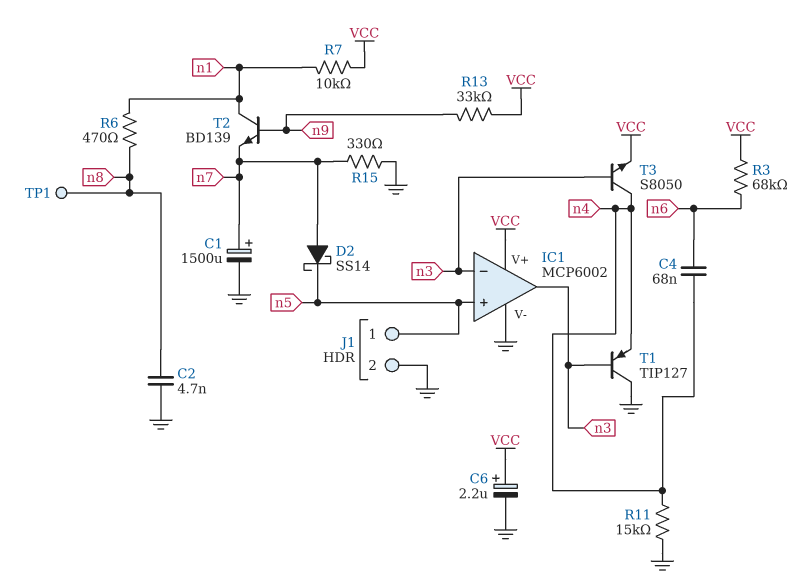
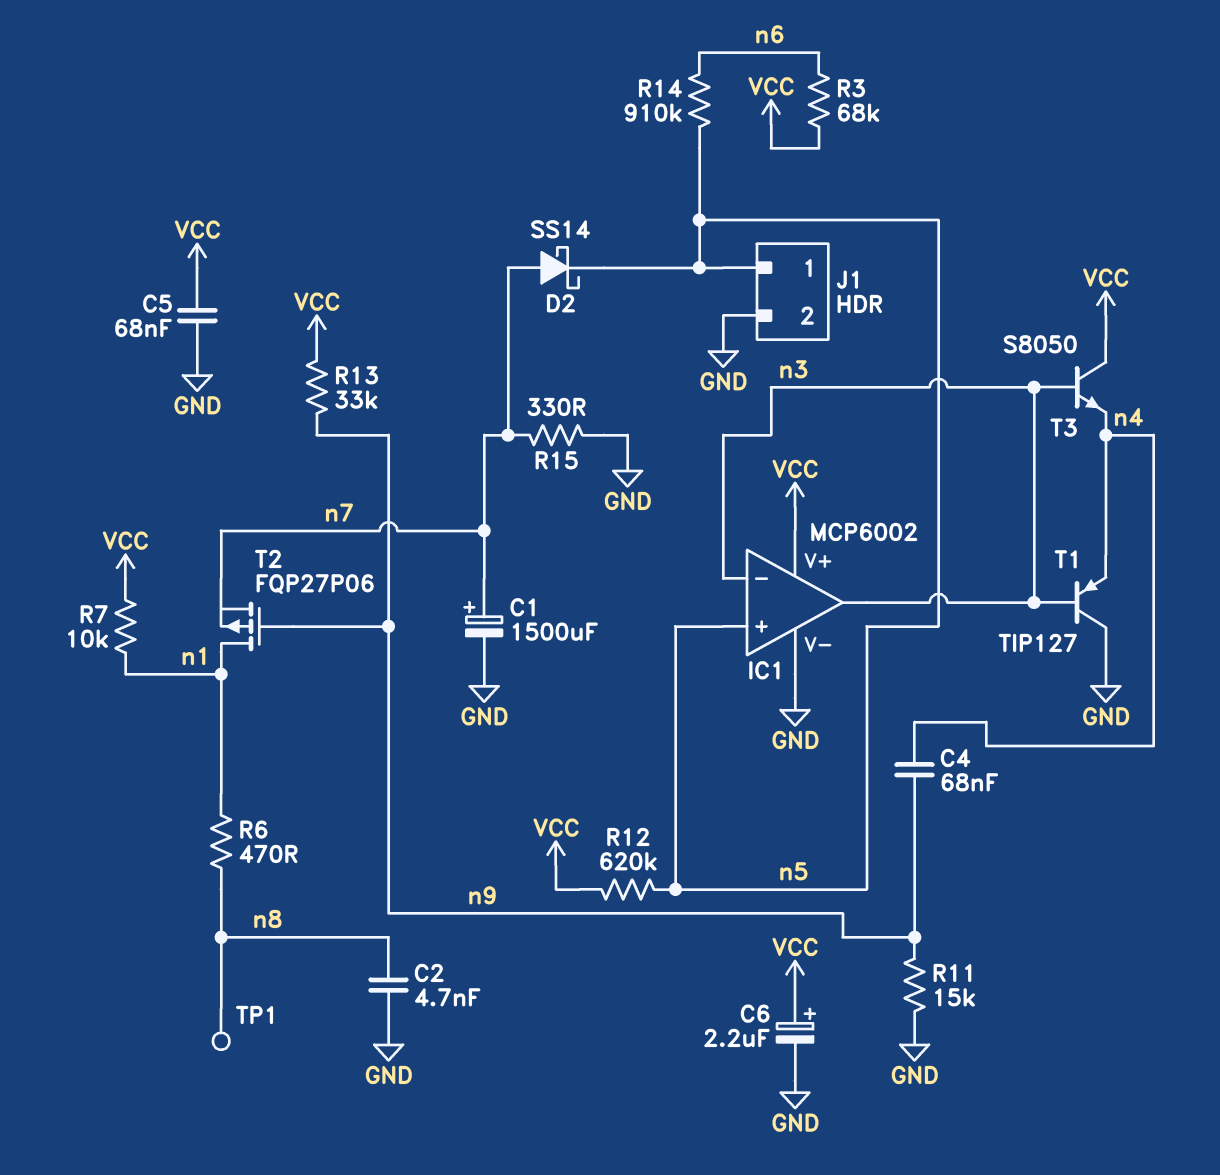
C4: 68nF (n4, n6) -> 68nF (n4, n9)
C5: none -> 68nF (GND, VCC)
R11: 15k (GND, n4) -> 15k (GND, n9)
R12: none -> 620k (VCC, n5)
R14: none -> 910k (n5, n6)
T2: NPN BD139 (B n9, C n1, E n7) -> PMOS FQP27P06 (G n9, D n1, S n7)
T3: NPN S8050 (B n3, C n4, E VCC) -> NPN S8050 (B n3, C VCC, E n4)

